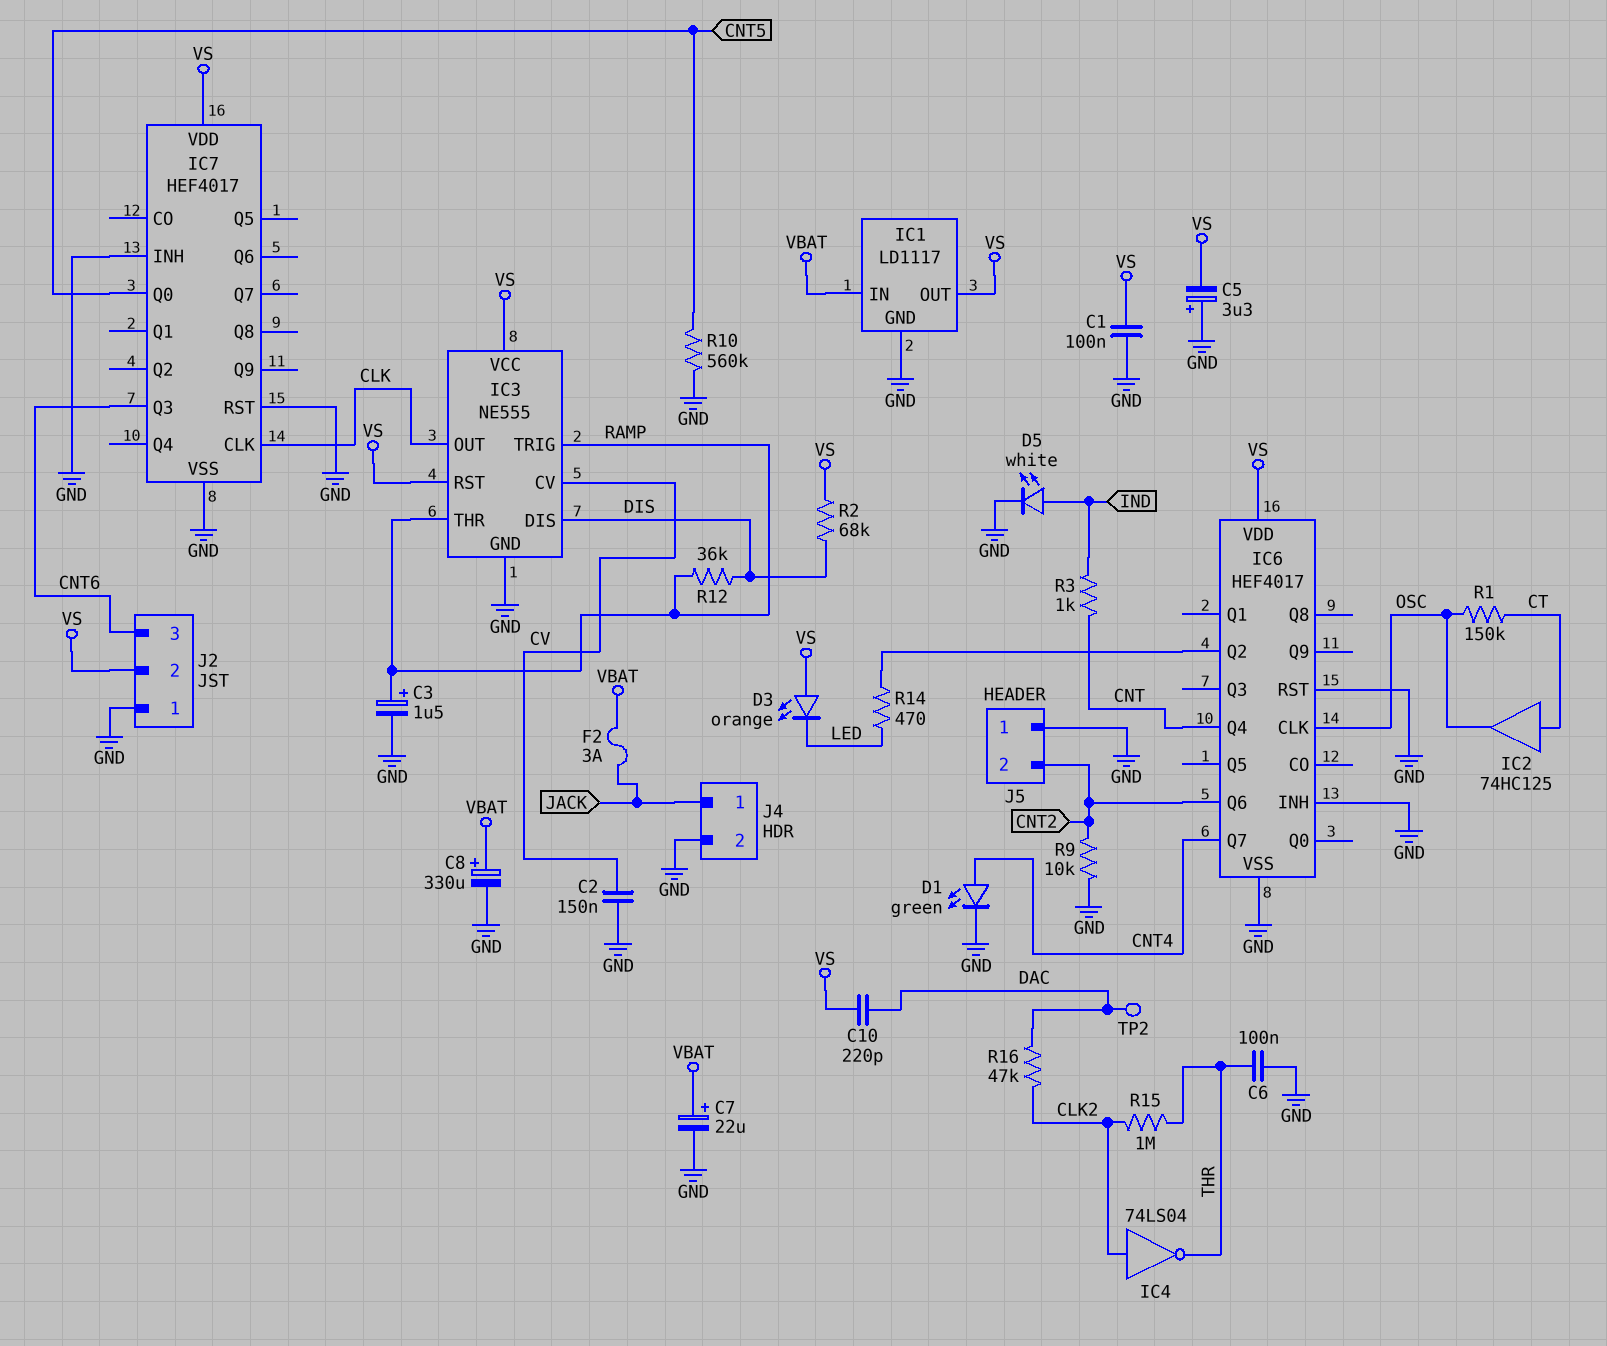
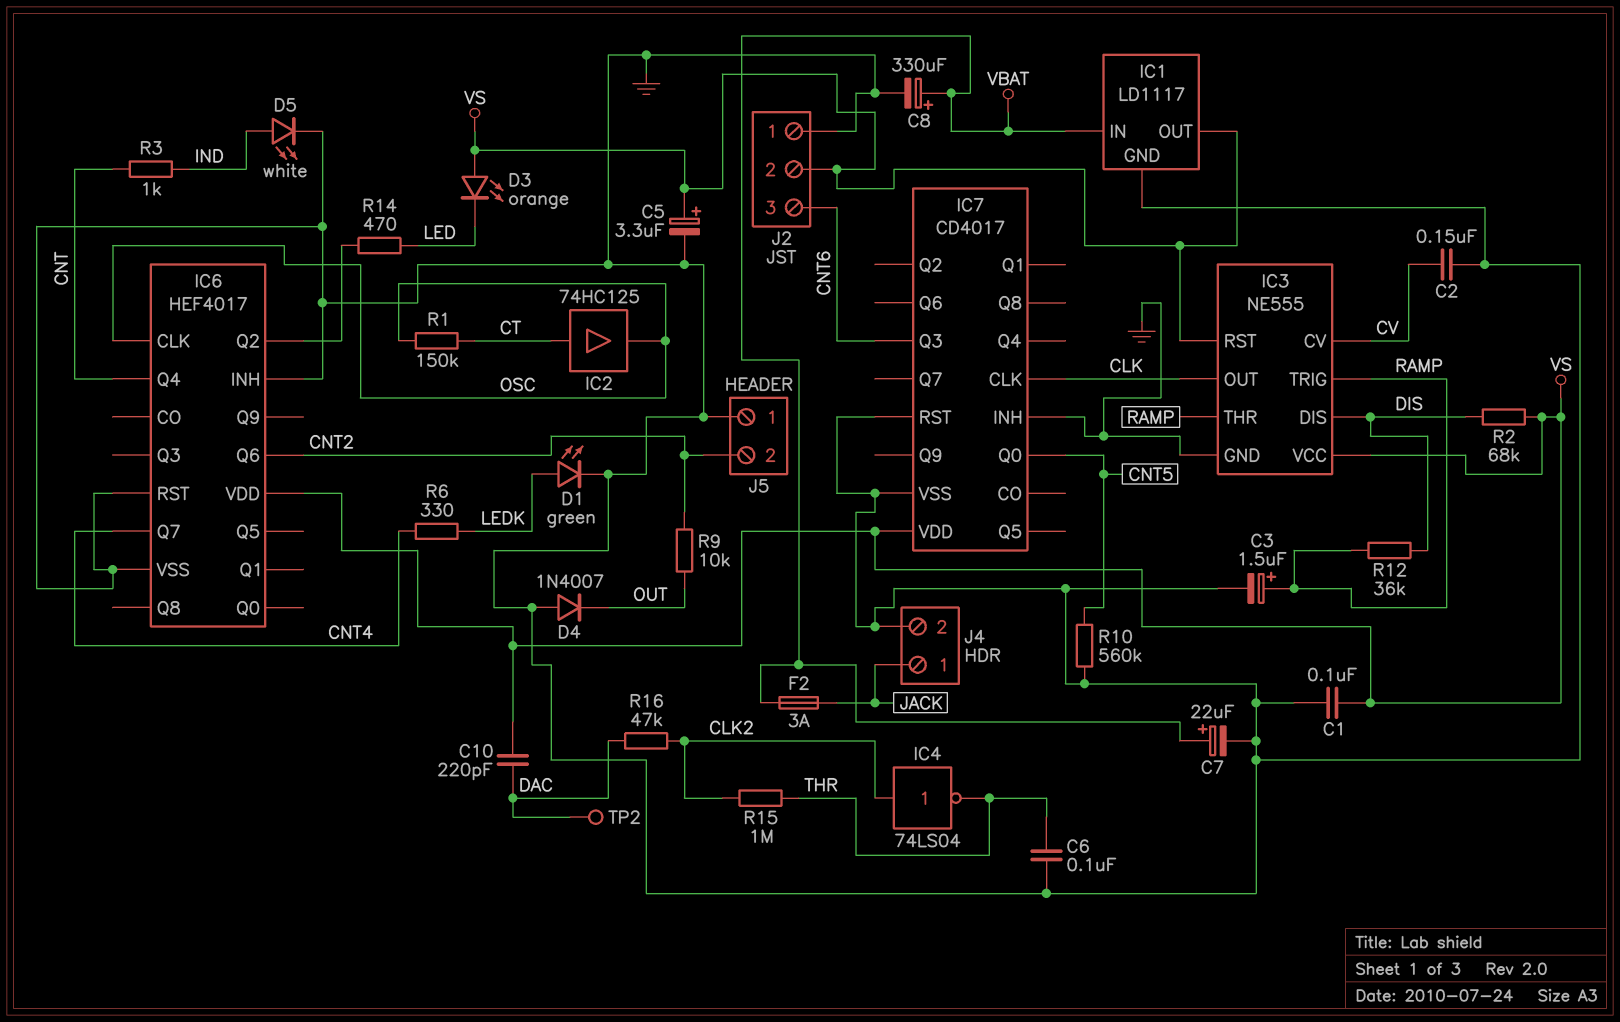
C5: 3.3uF (plus GND, minus VS) -> 3.3uF (plus VS, minus GND)
D1: LED green (A CNT4, K GND) -> LED green (A LEDK, K GND)
D4: none -> diode 1N4007 (A GND, K OUT)
IC7: HEF4017 -> CD4017
R6: none -> 330 (CNT4, LEDK)
R9: 10k (CNT2, GND) -> 10k (CNT2, OUT)

